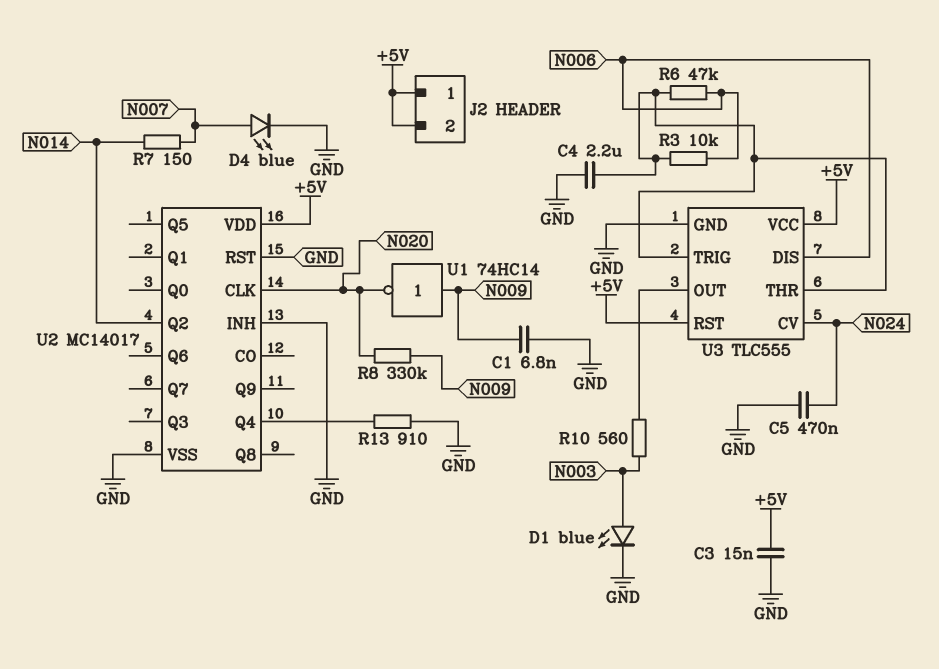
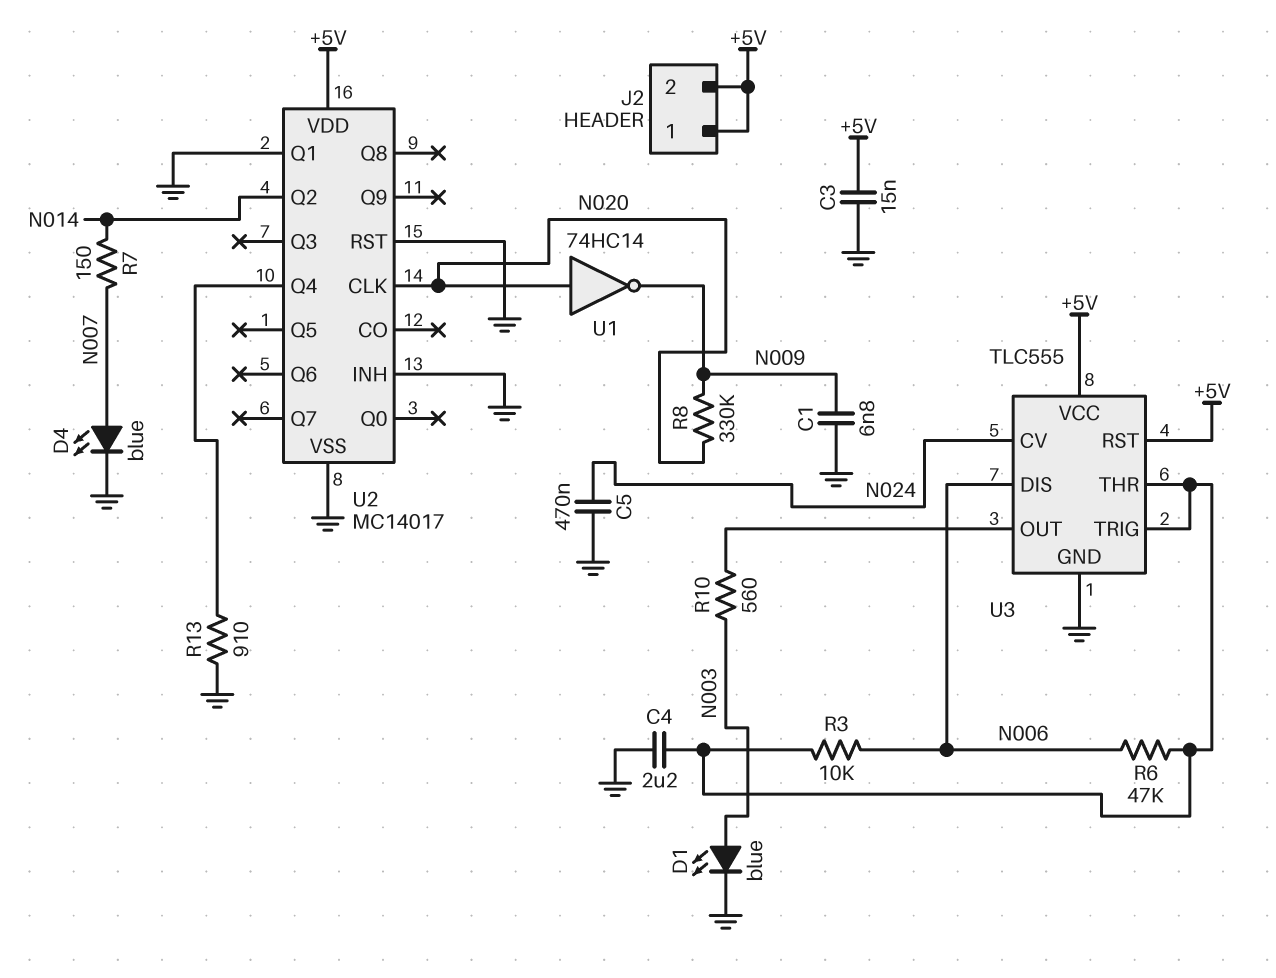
U1: NOT 74HC14 (in N009, out N020) -> NOT 74HC14 (in N020, out N009)
U2 pin Q1: none -> GND

